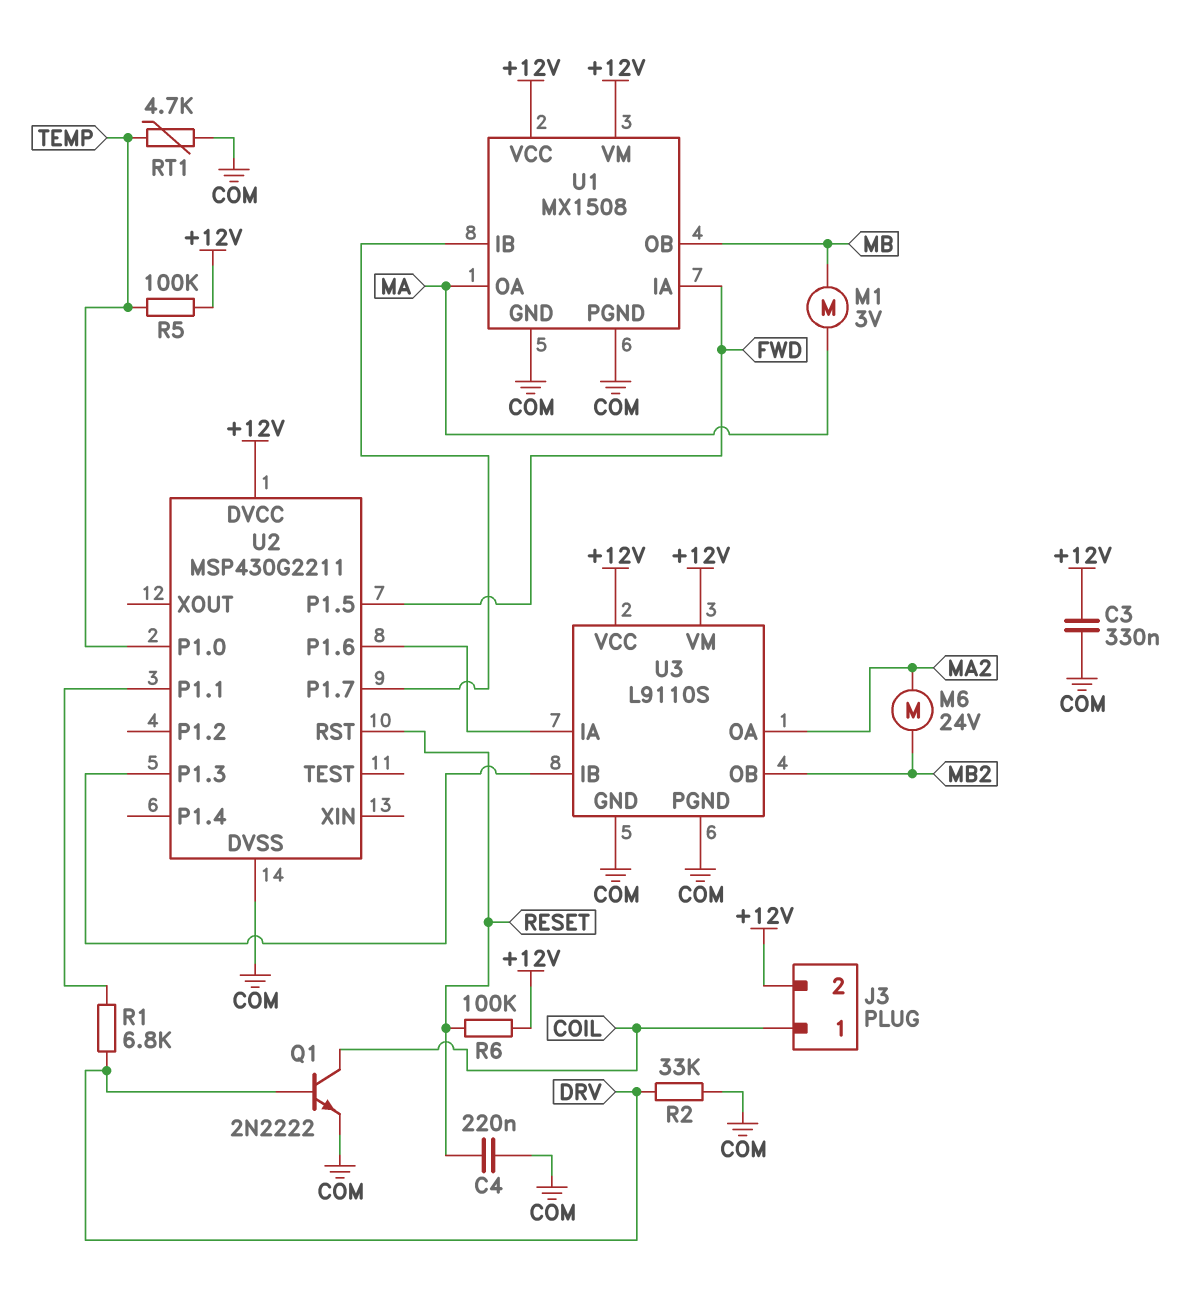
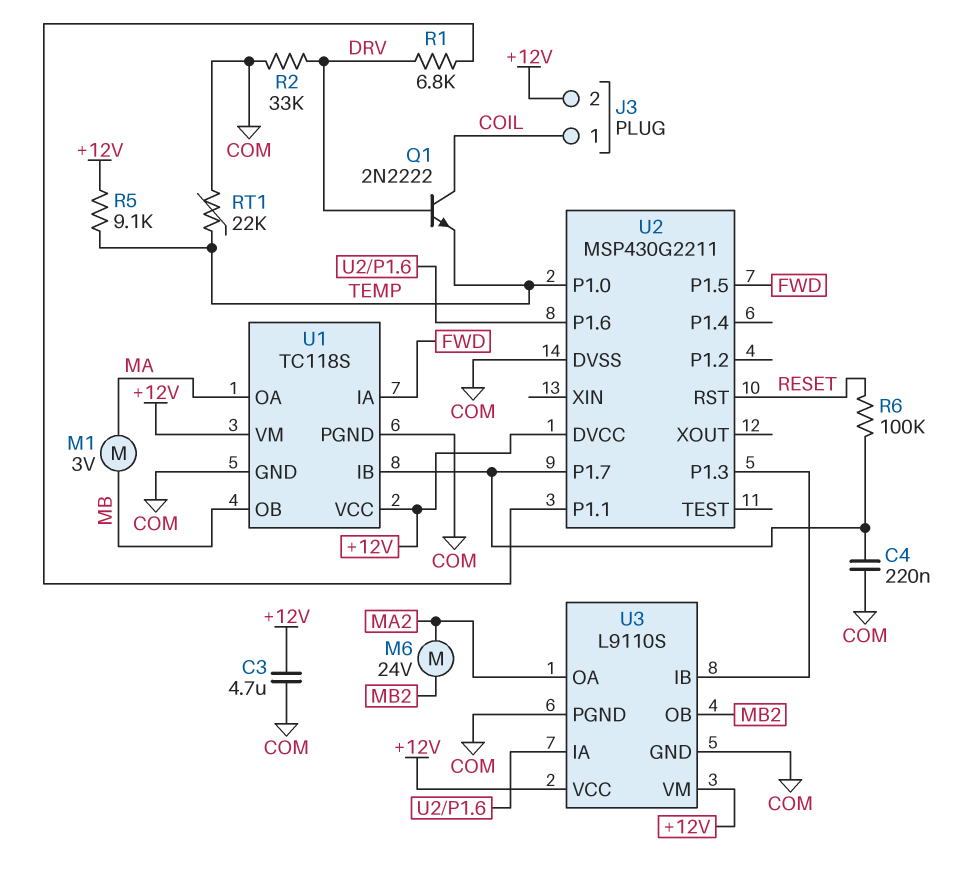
C3: 330nF (+12V, COM) -> 4.7uF (+12V, COM)
C4: 220nF (COM, RESET) -> 220nF (COM, U1/IB)
Q1: NPN 2N2222 (B DRV, C COIL, E COM) -> NPN 2N2222 (B DRV, C COIL, E TEMP)
R5: 100k (+12V, TEMP) -> 9.1k (+12V, TEMP)
R6: 100k (+12V, RESET) -> 100k (RESET, U1/IB)
RT1: 4.7k (COM, TEMP) -> 22k (COM, TEMP)
U1: MX1508 -> TC118S

